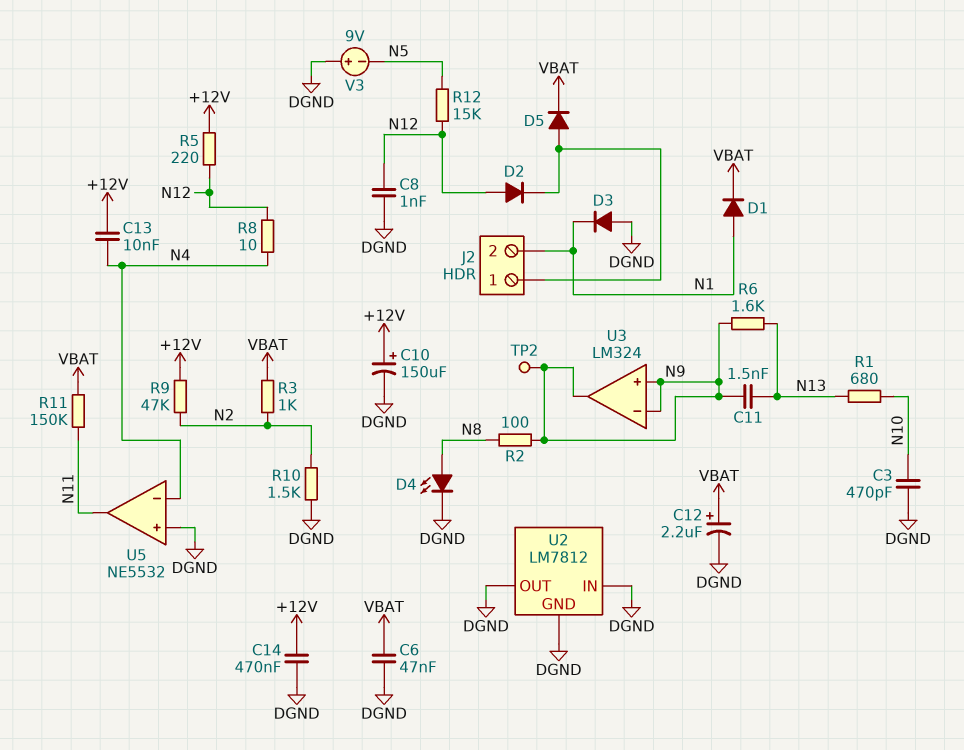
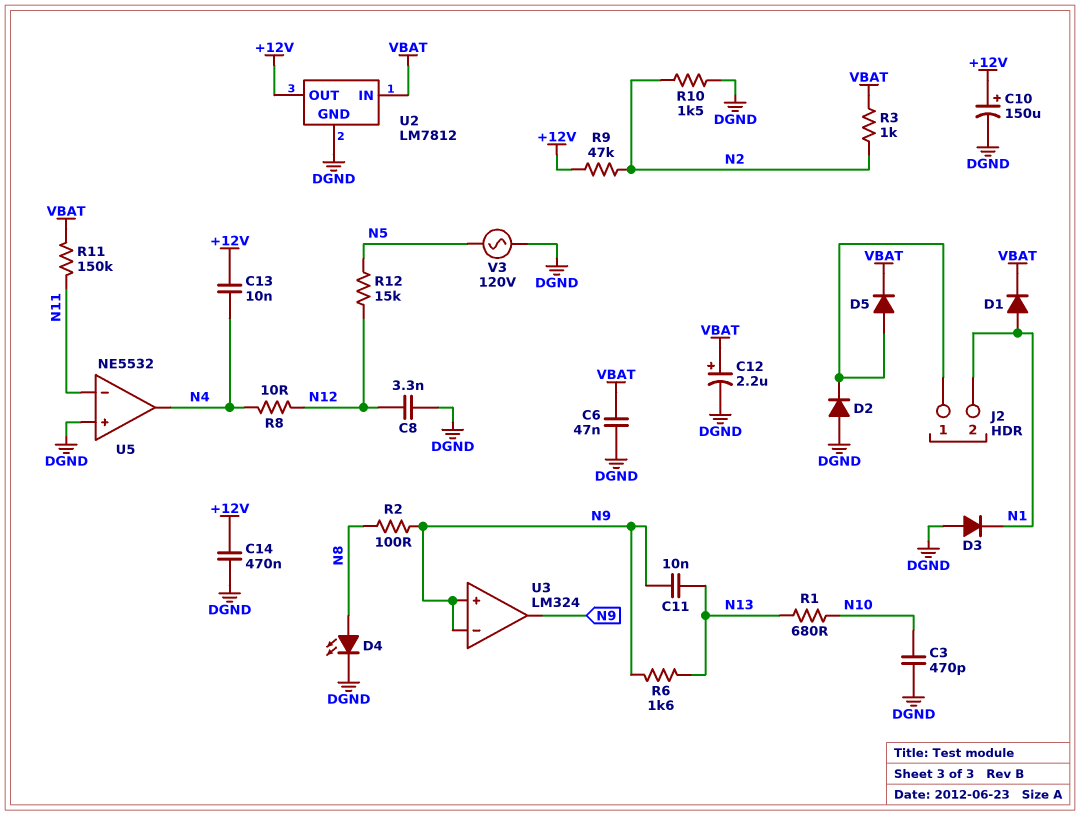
C8: 1nF (DGND, N12) -> 3.3nF (DGND, N12)
C11: 1.5nF (N9, N13) -> 10nF (N9, N13)
D2: diode (A N12, K J2/1) -> diode (A DGND, K J2/1)
R5: 220 (+12V, N12) -> none
TP2: test point (N9) -> none
U2 pin IN: DGND -> VBAT
U2 pin OUT: DGND -> +12V
U5 pin in-: N4 -> N11
U5 pin out: N11 -> N4
V3: 9V (plus DGND, minus N5) -> AC 120V (DGND, N5)

